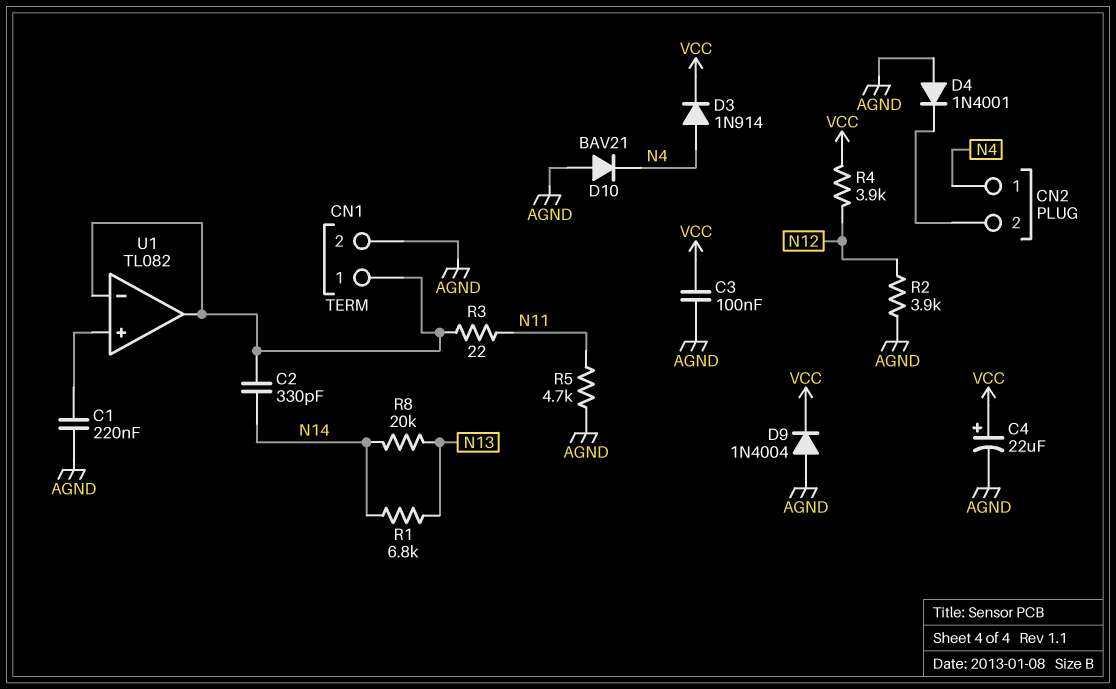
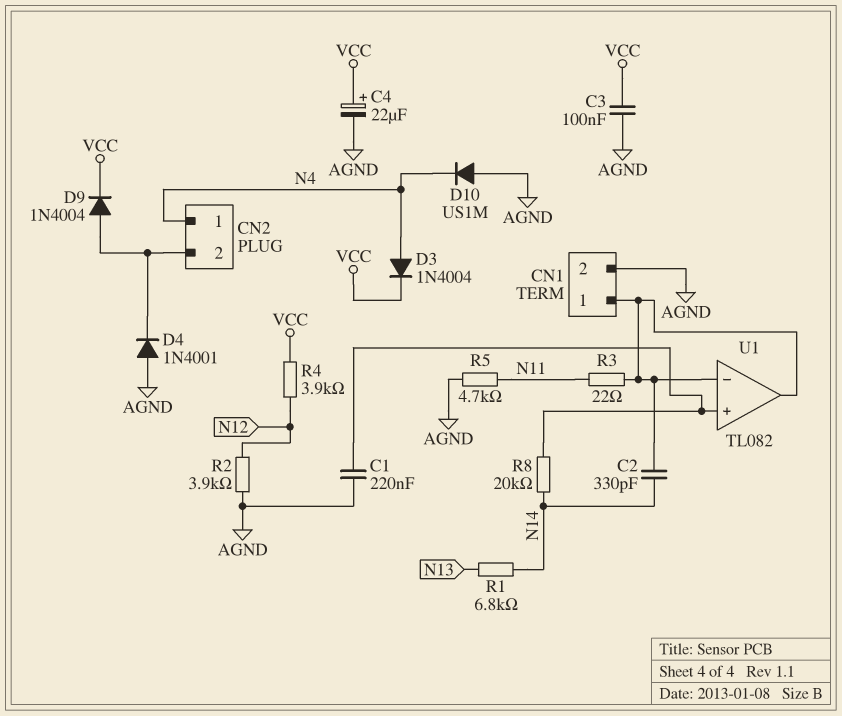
D3: diode 1N914 (A N4, K VCC) -> diode 1N4004 (A N4, K VCC)
D9: diode 1N4004 (A AGND, K VCC) -> diode 1N4004 (A CN2/2, K VCC)
D10: diode BAV21 (A AGND, K N4) -> diode US1M (A AGND, K N4)
R8: 20k (N13, N14) -> 20k (N14, U1/in+)

